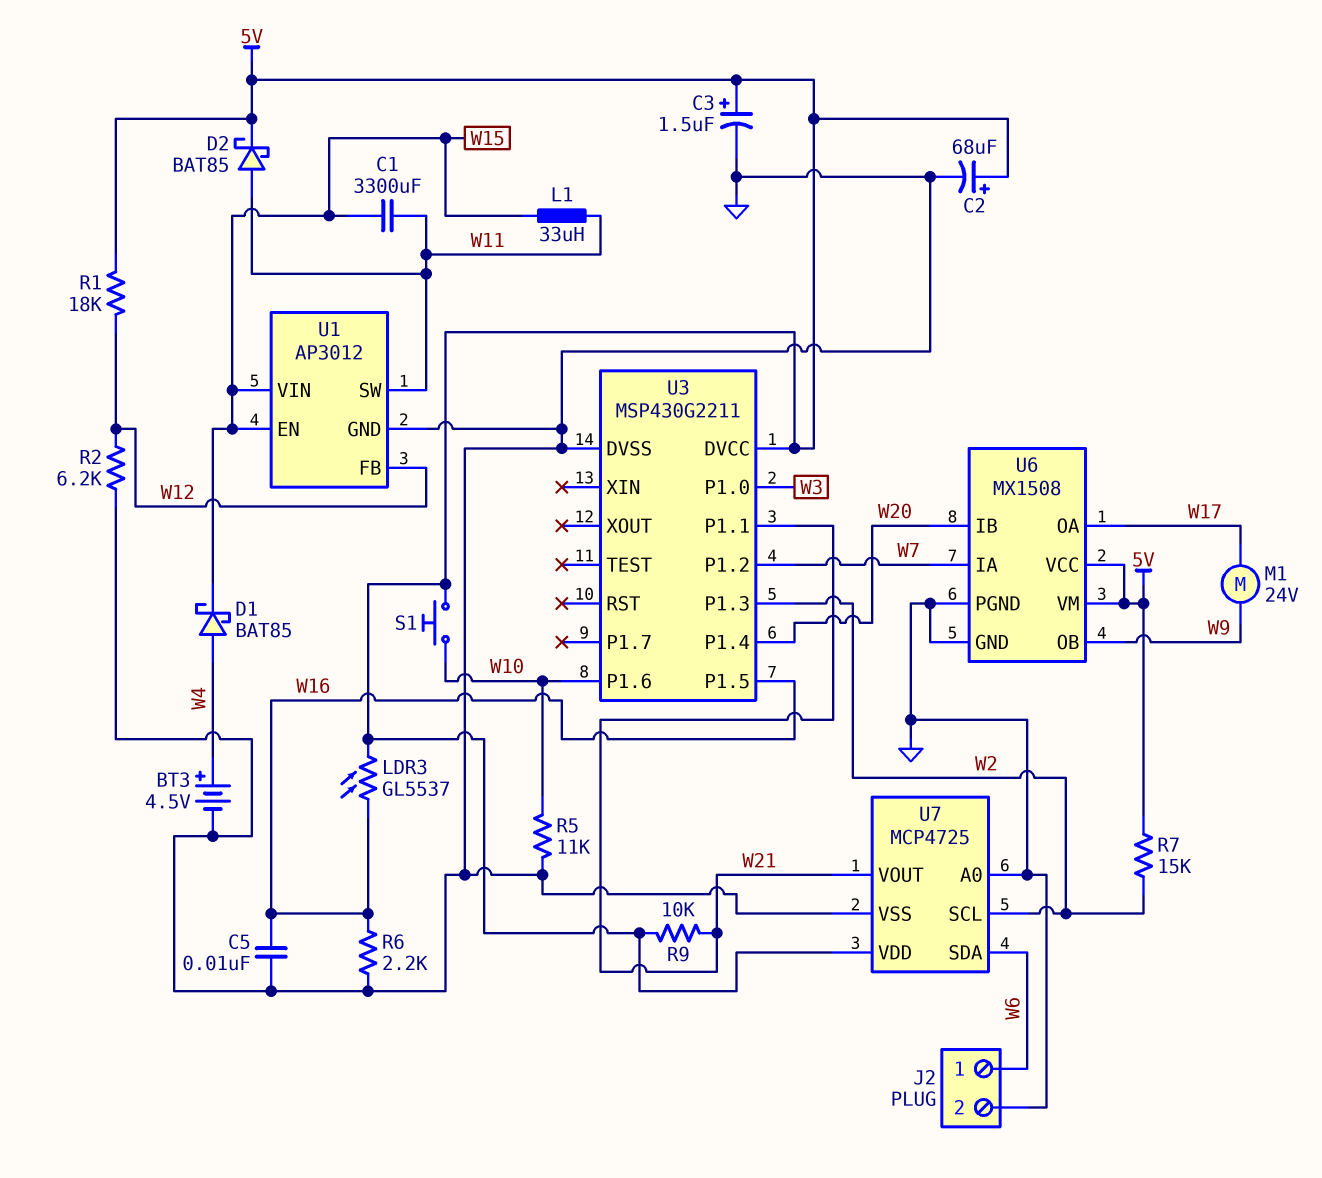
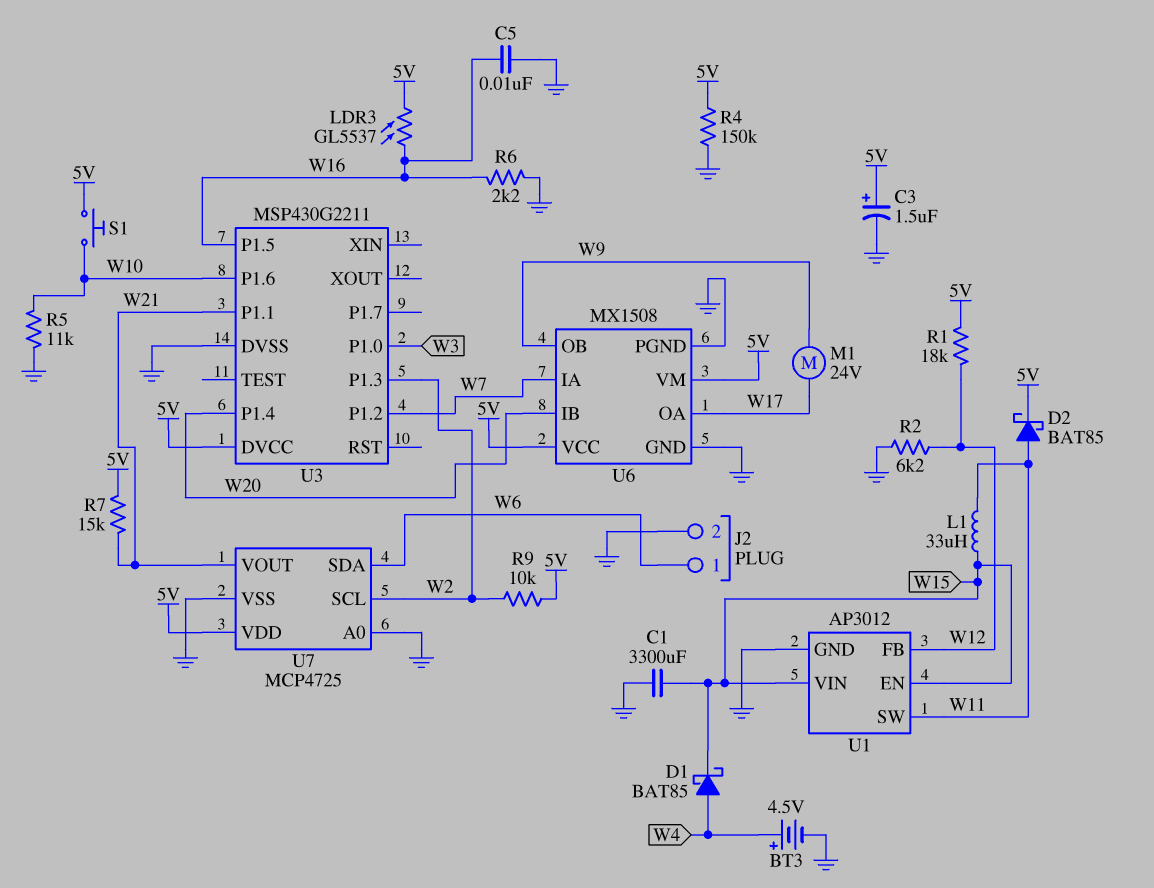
C1: 3300uF (W11, W15) -> 3300uF (GND, W15)
C2: 68uF (plus 5V, minus GND) -> none
R4: none -> 150k (5V, GND)
R7: 15k (5V, W2) -> 15k (5V, W21)
R9: 10k (5V, W21) -> 10k (5V, W2)

